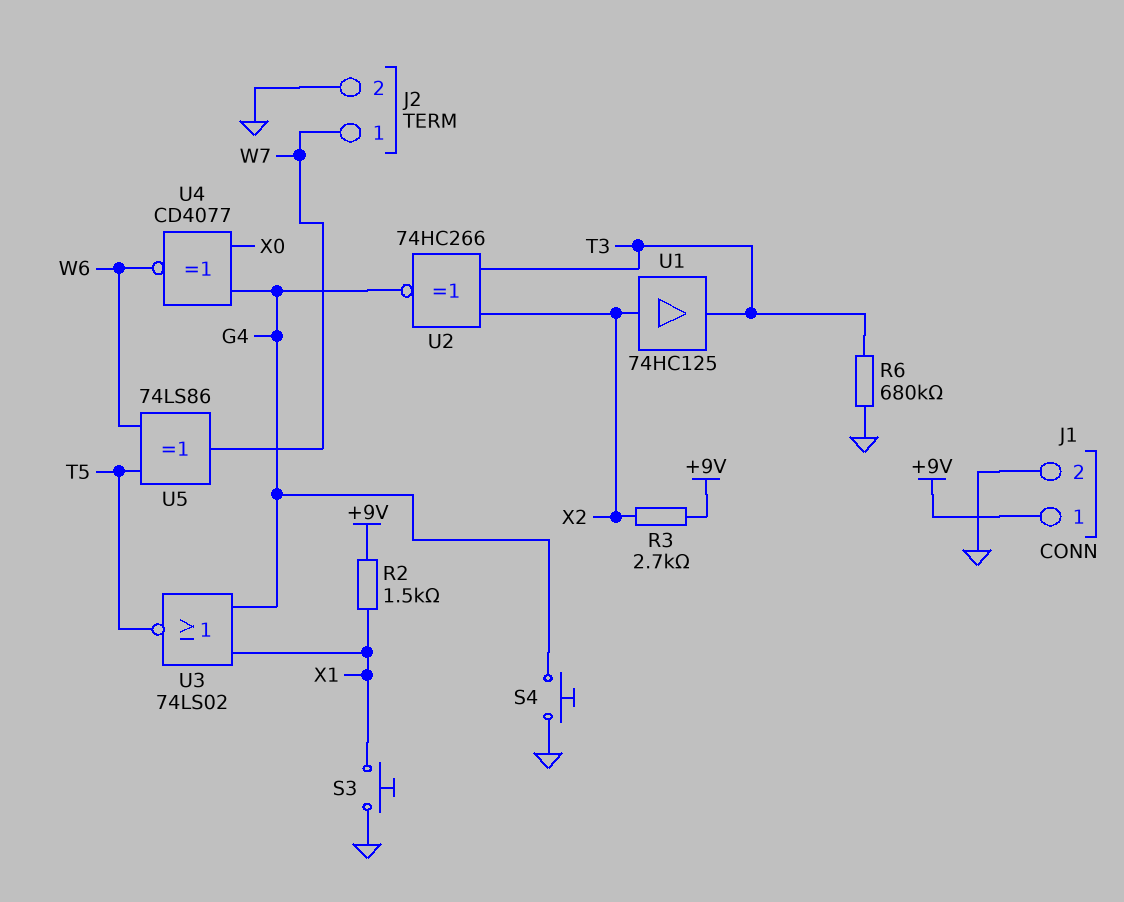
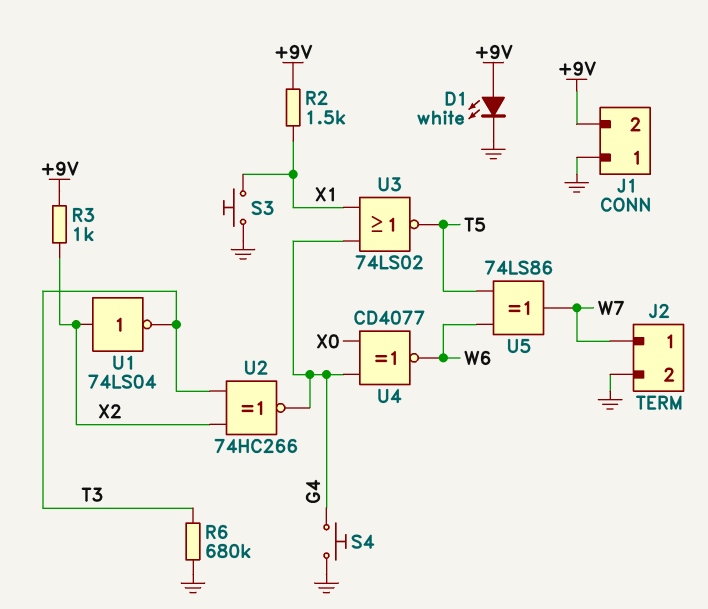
D1: none -> LED white (A +9V, K GND)
J1 pin 1: +9V -> GND
J1 pin 2: GND -> +9V
R3: 2.7k (+9V, X2) -> 1k (+9V, X2)
U1: buffer 74HC125 (in X2, out T3) -> NOT 74LS04 (in X2, out T3)

